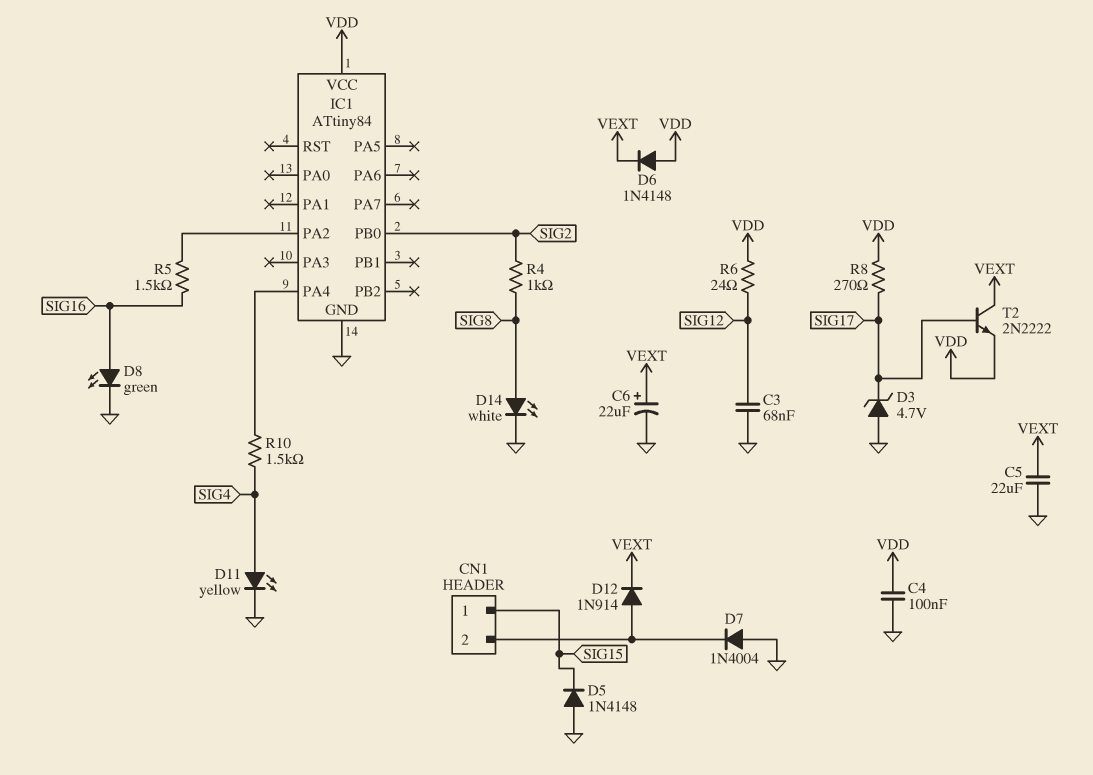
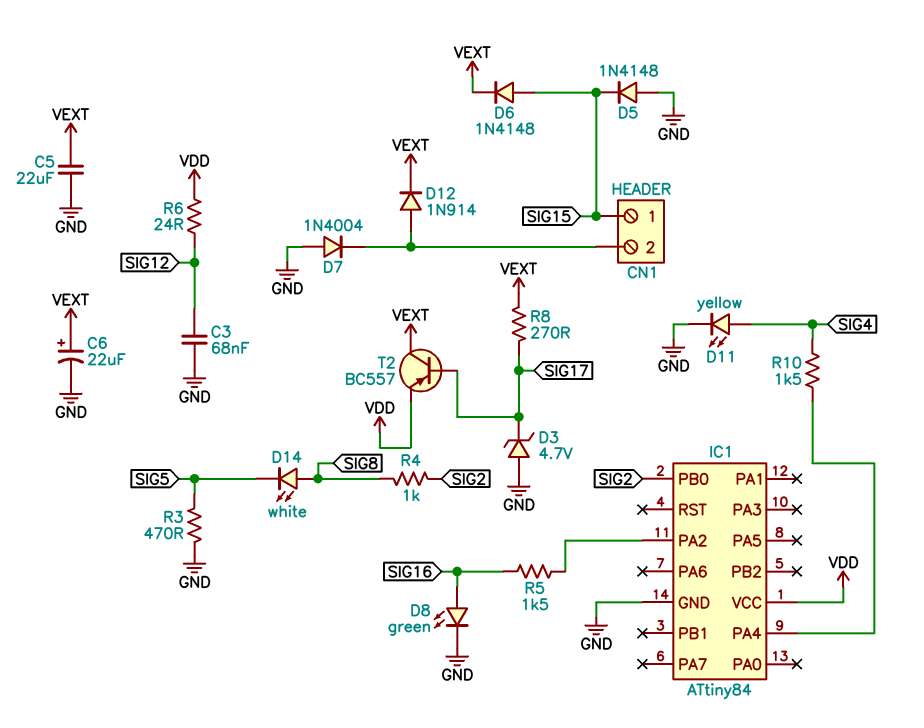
C4: 100nF (GND, VDD) -> none
D6: diode 1N4148 (A VDD, K VEXT) -> diode 1N4148 (A SIG15, K VEXT)
D14: LED white (A SIG8, K GND) -> LED white (A SIG8, K SIG5)
R3: none -> 470 (GND, SIG5)
R8: 270 (SIG17, VDD) -> 270 (SIG17, VEXT)
T2: NPN 2N2222 (B SIG17, C VEXT, E VDD) -> PNP BC557 (B SIG17, C VEXT, E VDD)

